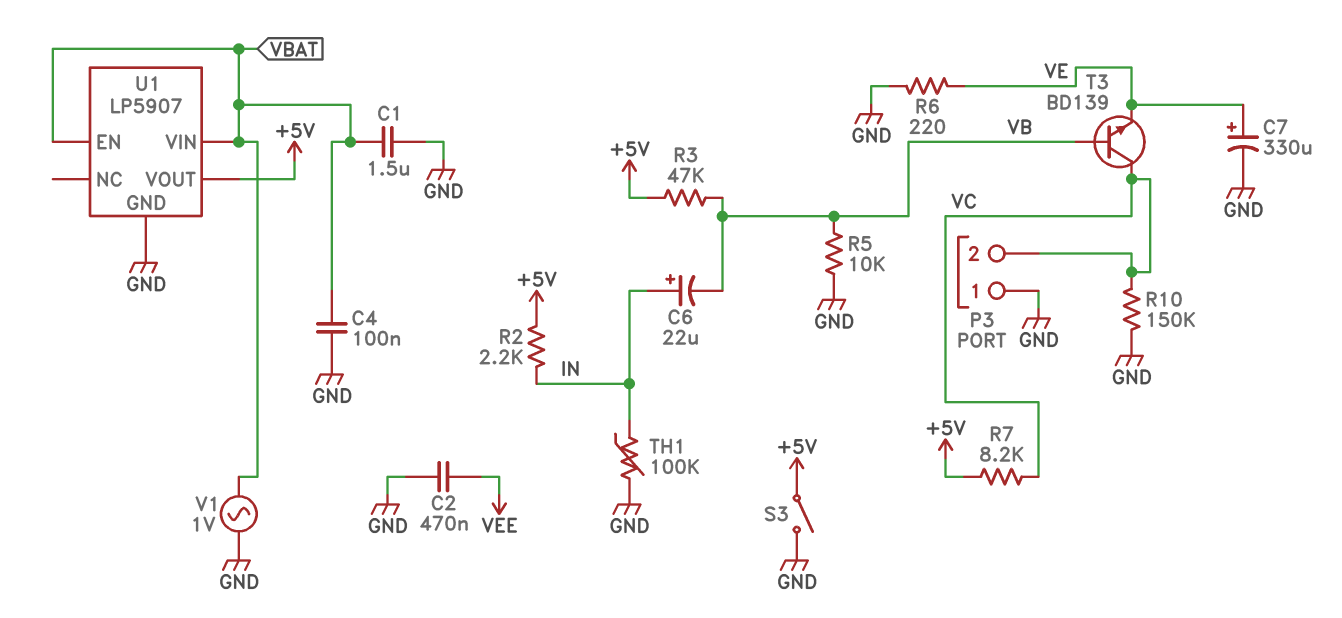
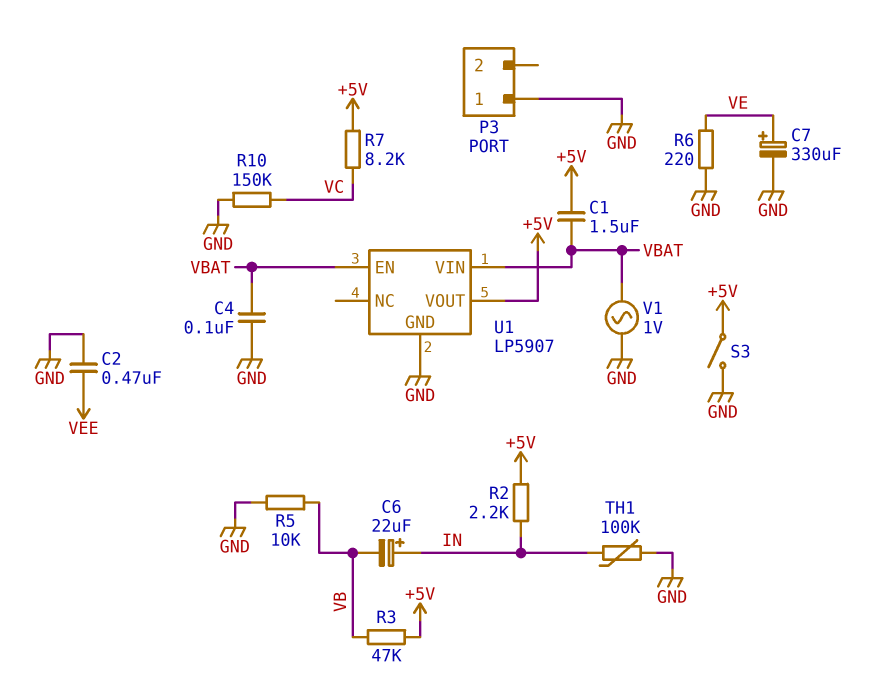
C1: 1.5uF (GND, VBAT) -> 1.5uF (+5V, VBAT)
P3 pin 2: VC -> none
T3: NPN BD139 (B VB, C VC, E VE) -> none

